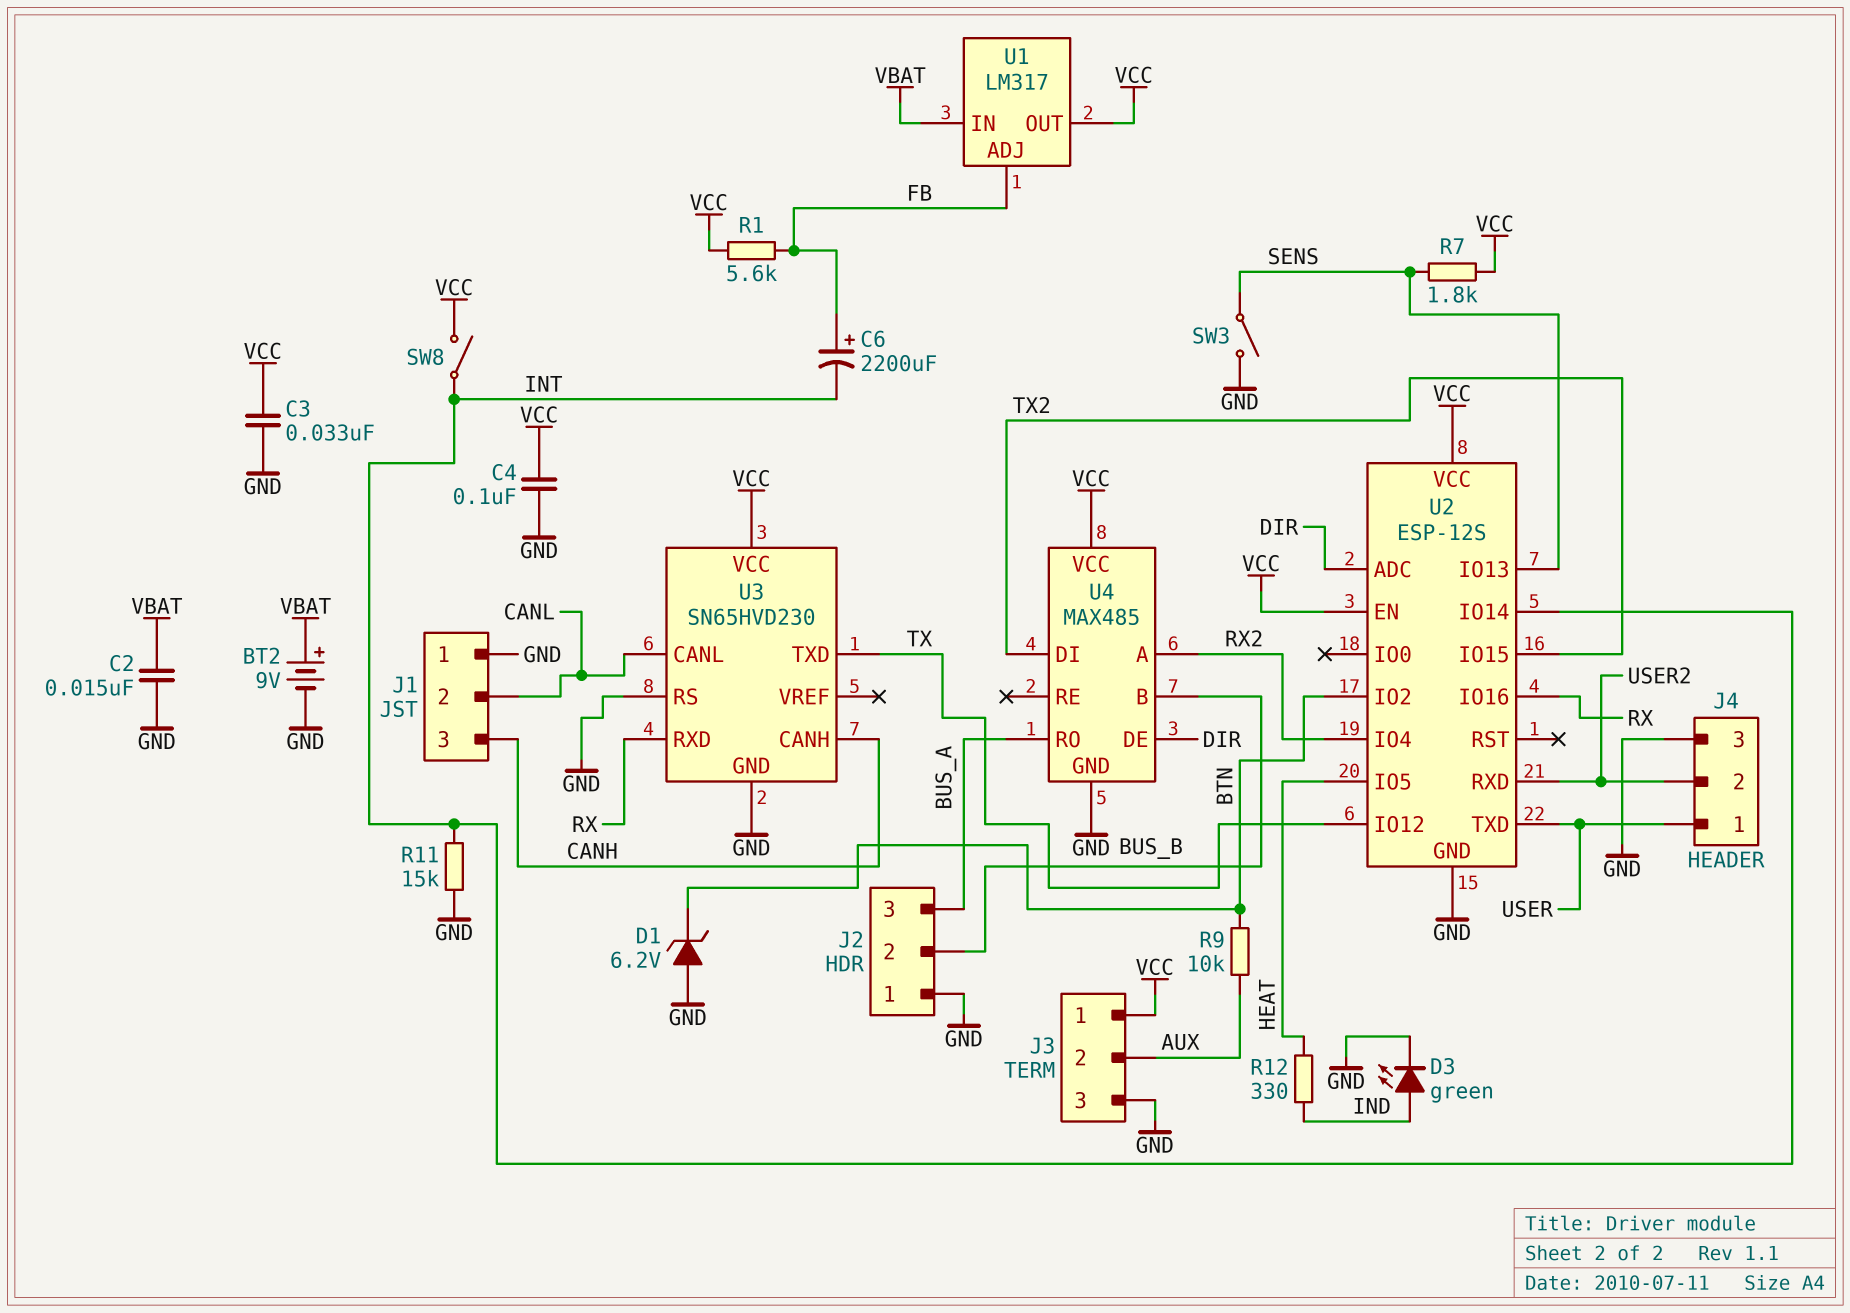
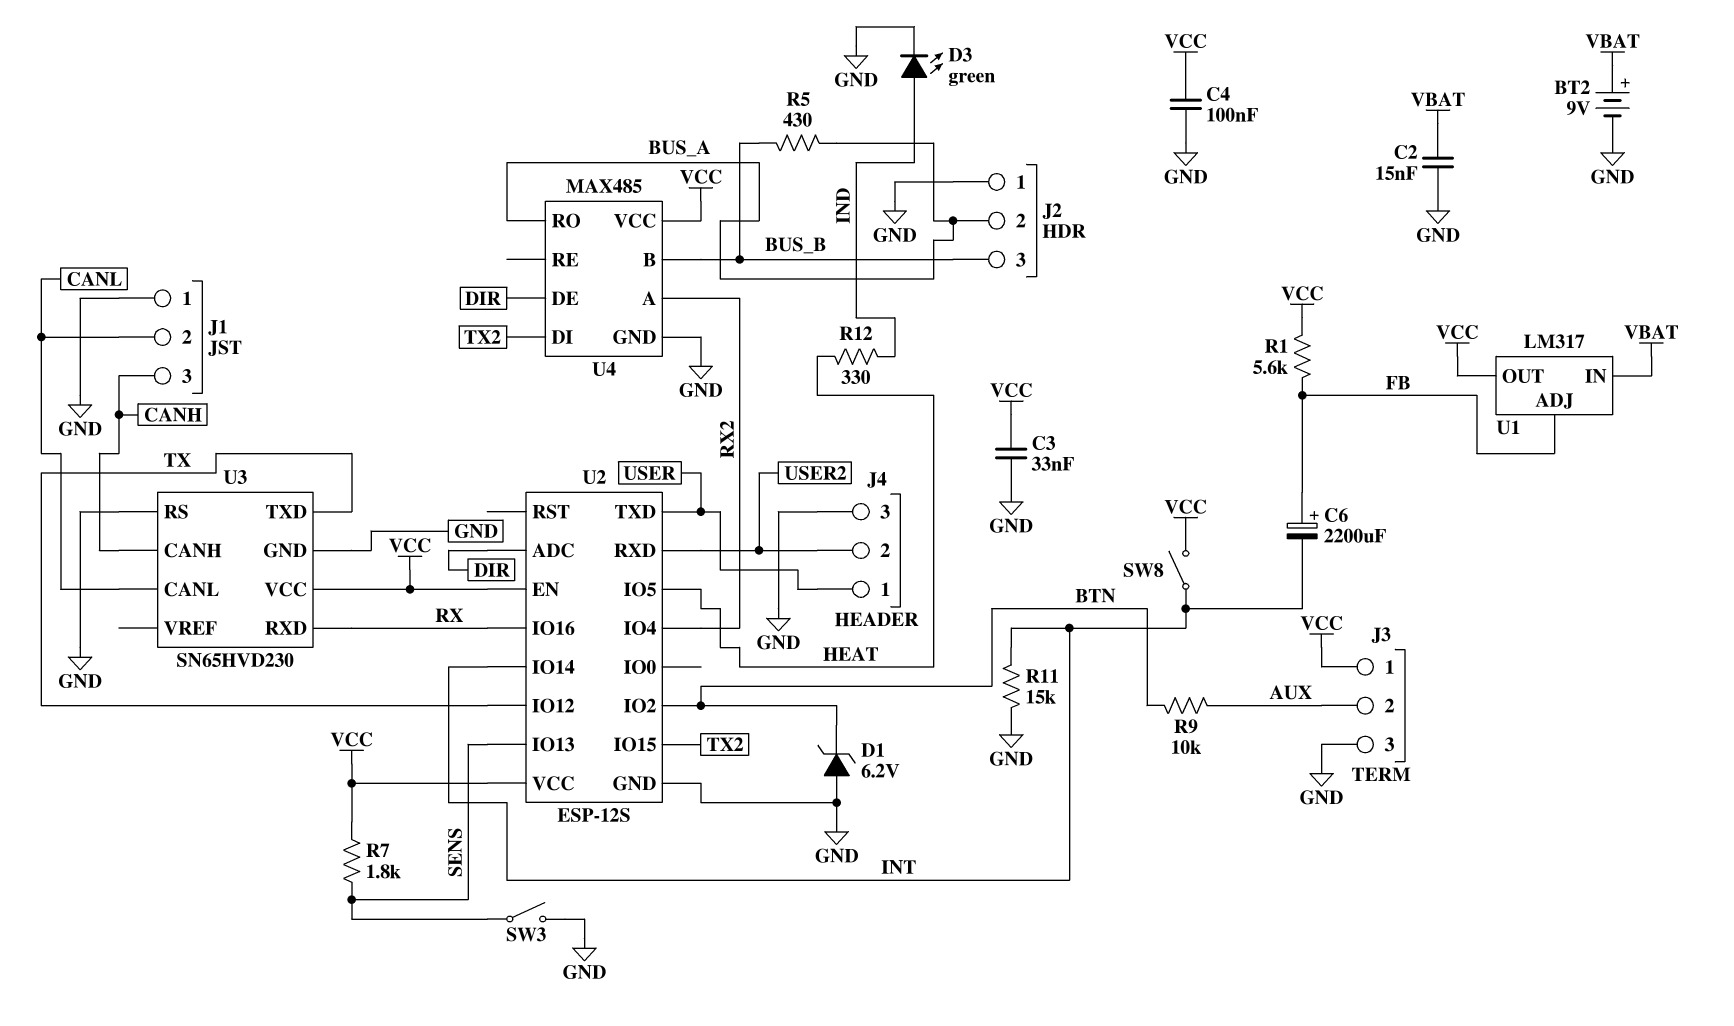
J2 pin 2: BUS_B -> BUS_A
J2 pin 3: BUS_A -> BUS_B
R5: none -> 430 (BUS_A, BUS_B)

